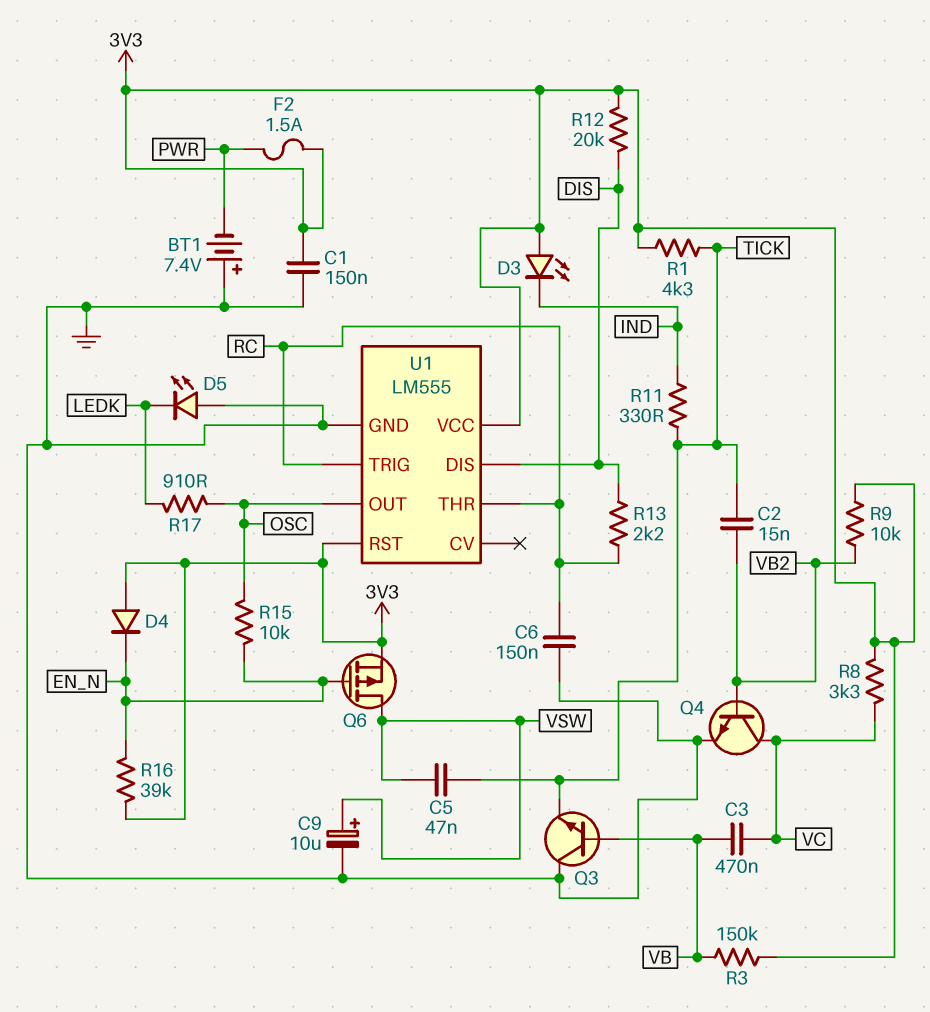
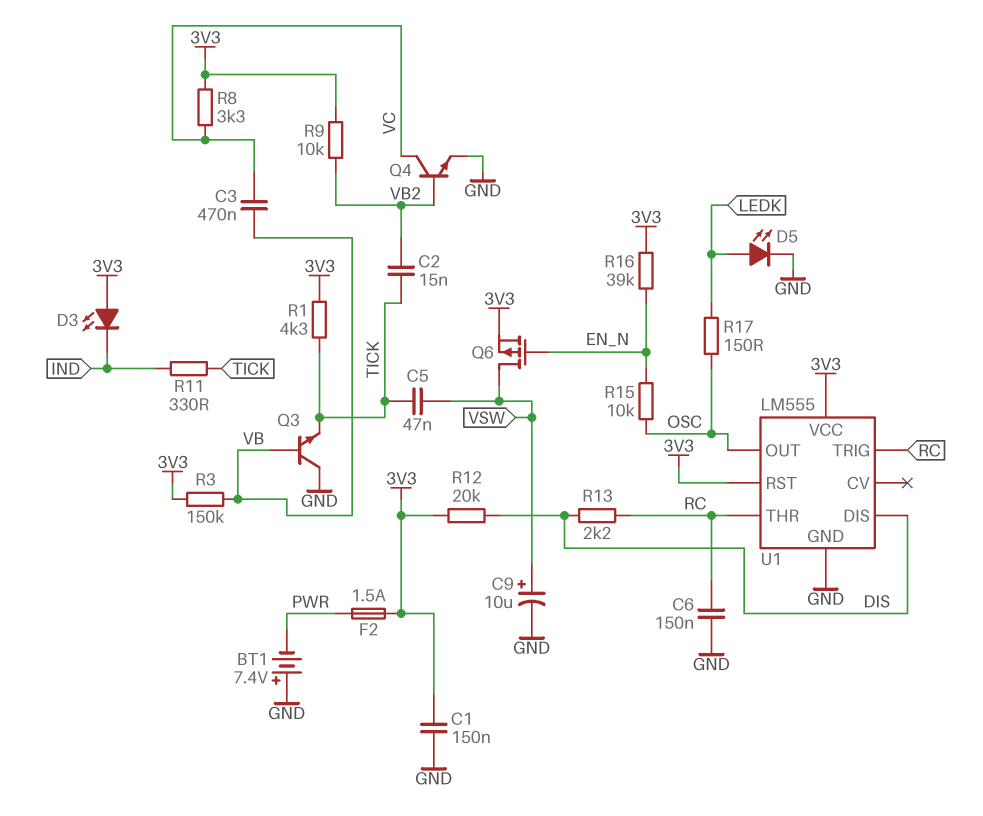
D4: diode (A 3V3, K EN_N) -> none
D5: LED (A GND, K LEDK) -> LED (A LEDK, K GND)
R17: 910 (LEDK, OSC) -> 150 (LEDK, OSC)

